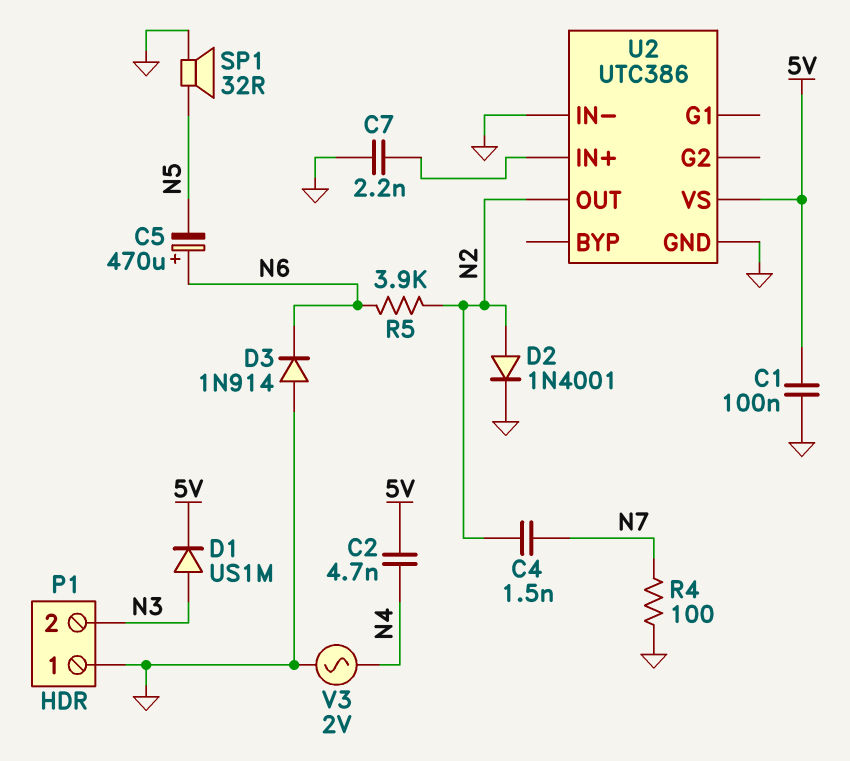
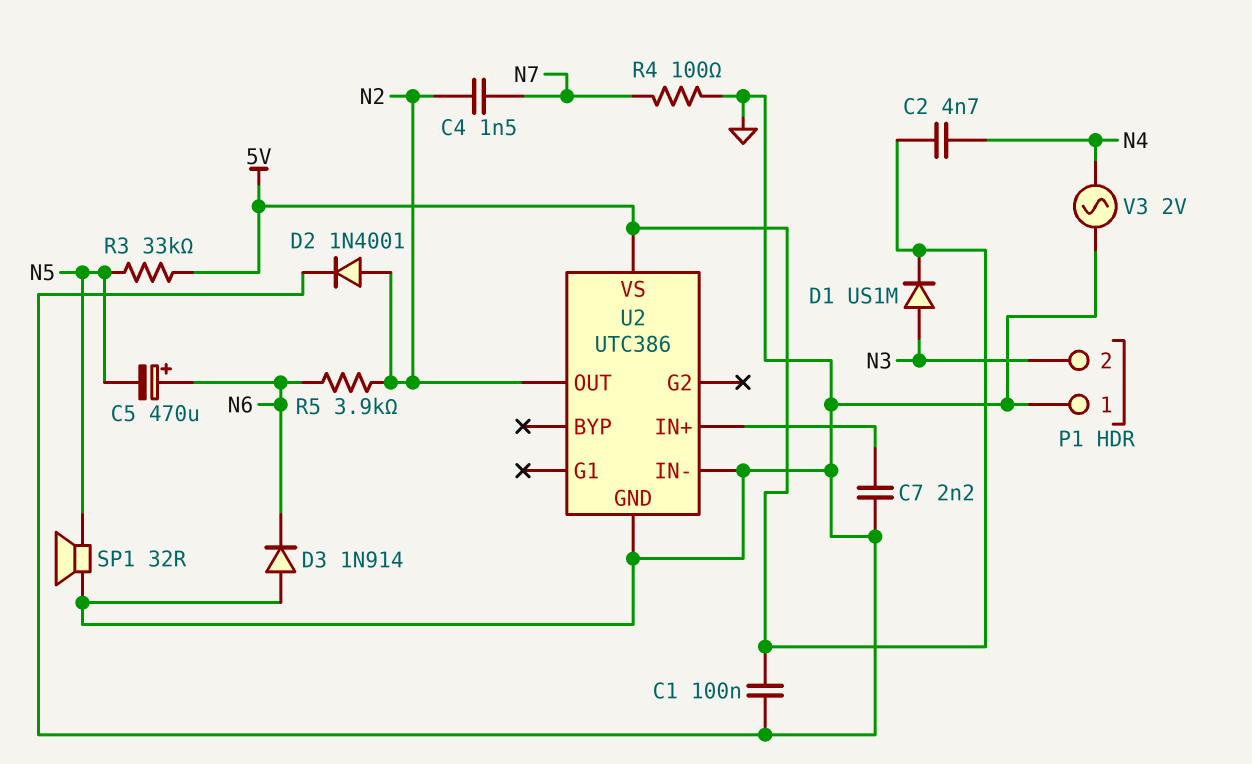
R3: none -> 33k (5V, N5)

